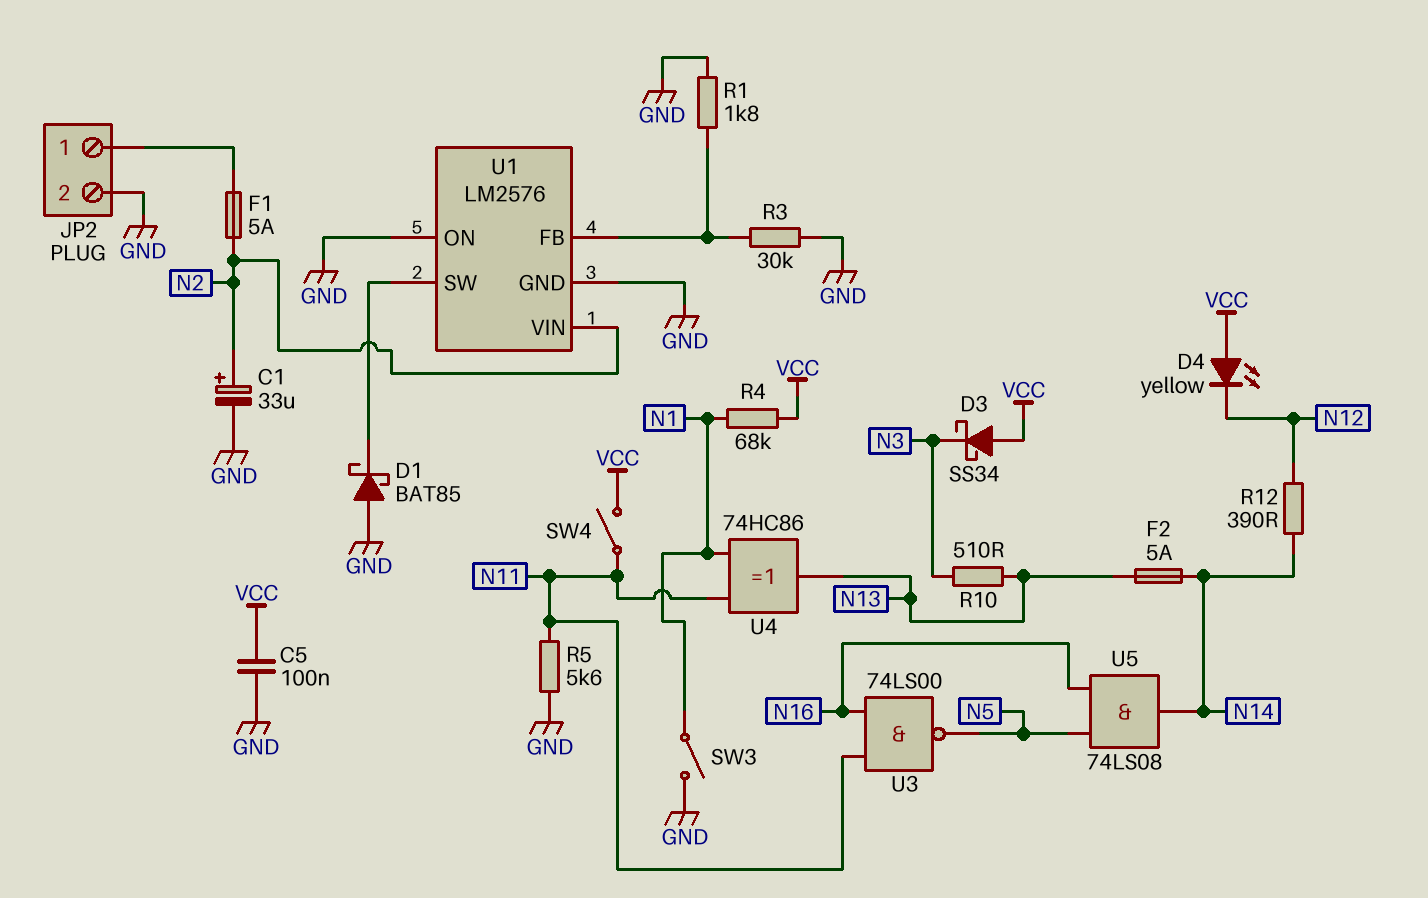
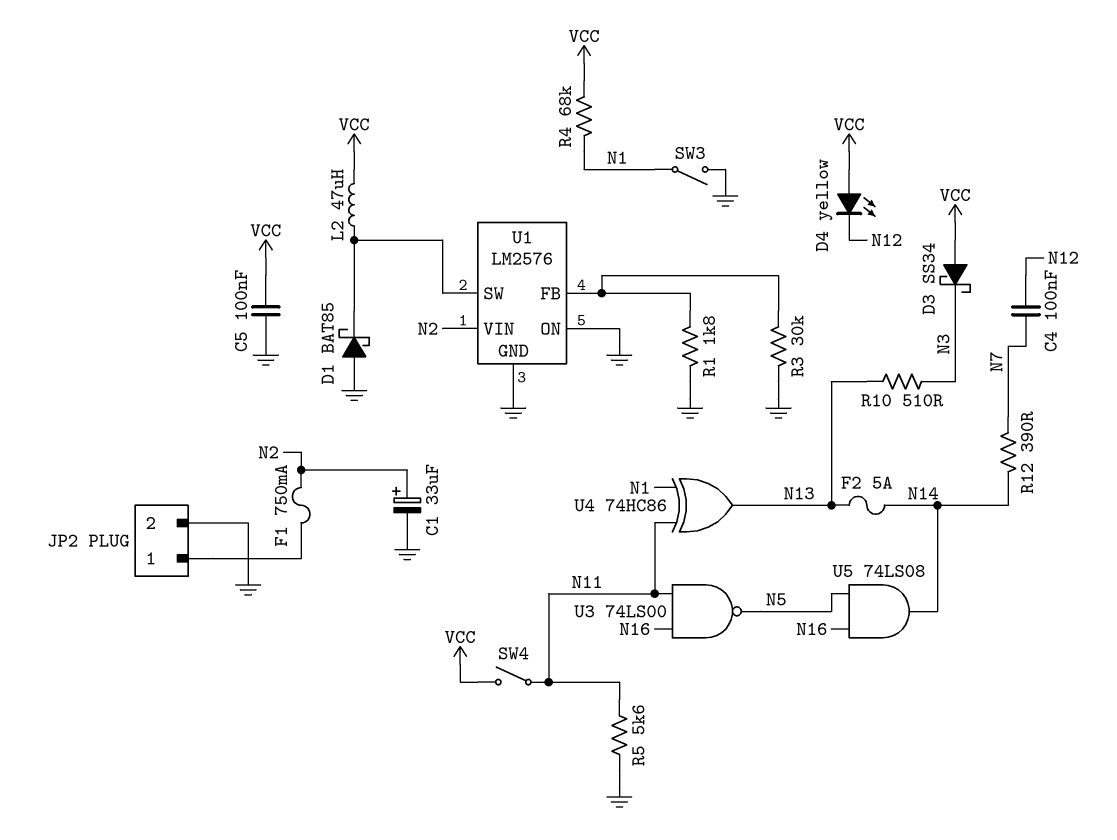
C4: none -> 100nF (N7, N12)
F1: 5A (JP2/1, N2) -> 750mA (JP2/1, N2)
L2: none -> 47uH (U1/SW, VCC)
R12: 390 (N12, N14) -> 390 (N7, N14)

